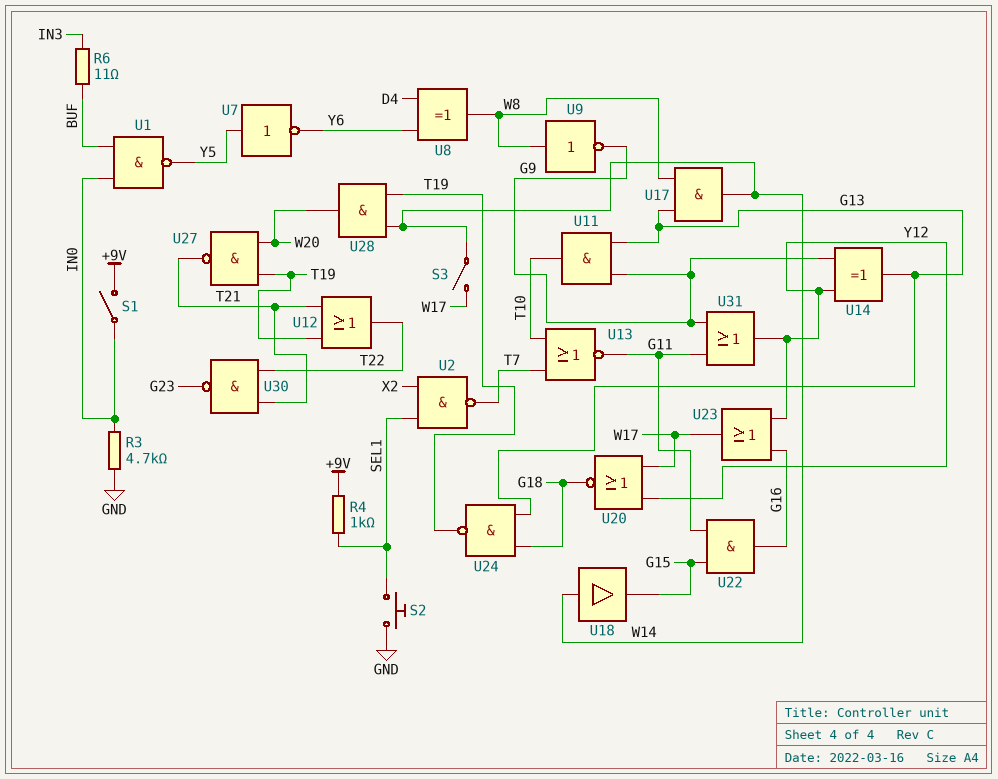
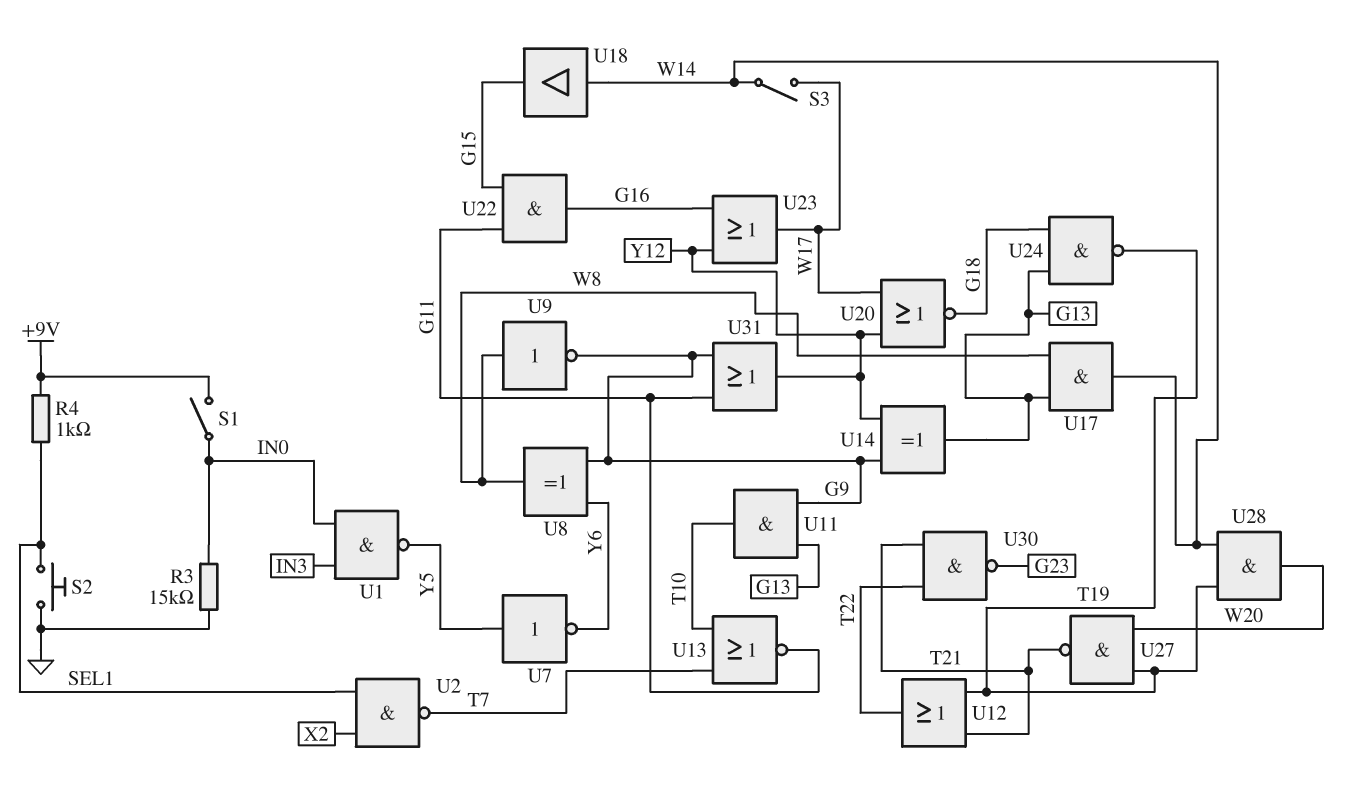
R3: 4.7k (GND, IN0) -> 15k (GND, IN0)
R6: 11 (BUF, IN3) -> none
U1: NAND (in BUF, in IN0, out Y5) -> NAND (in IN0, in IN3, out Y5)
U8: XOR (in D4, in Y6, out W8) -> XOR (in G9, in Y6, out W8)

